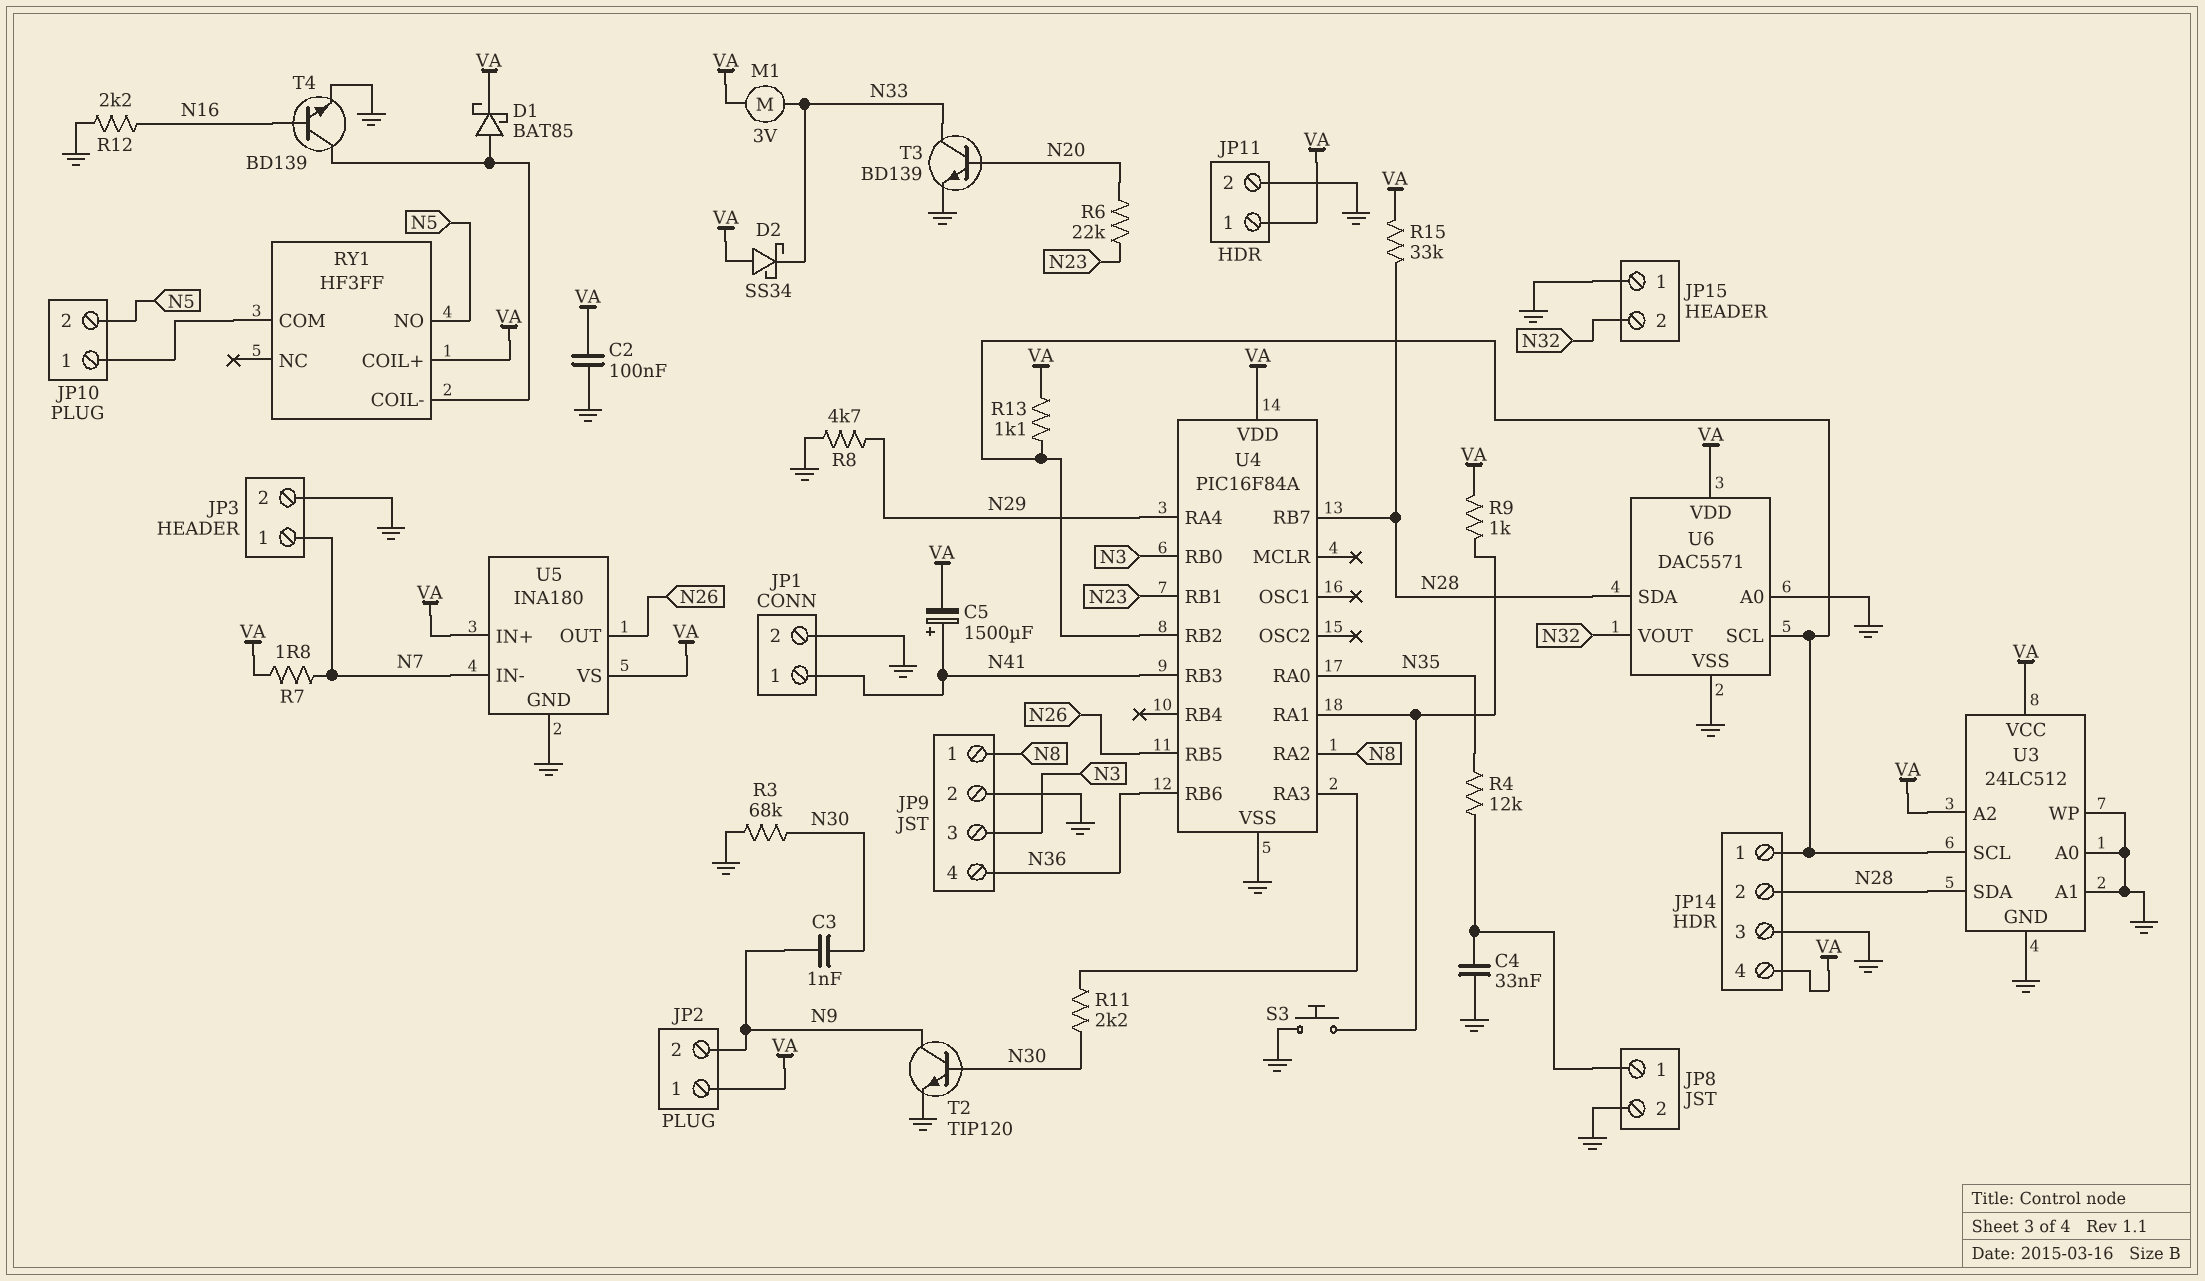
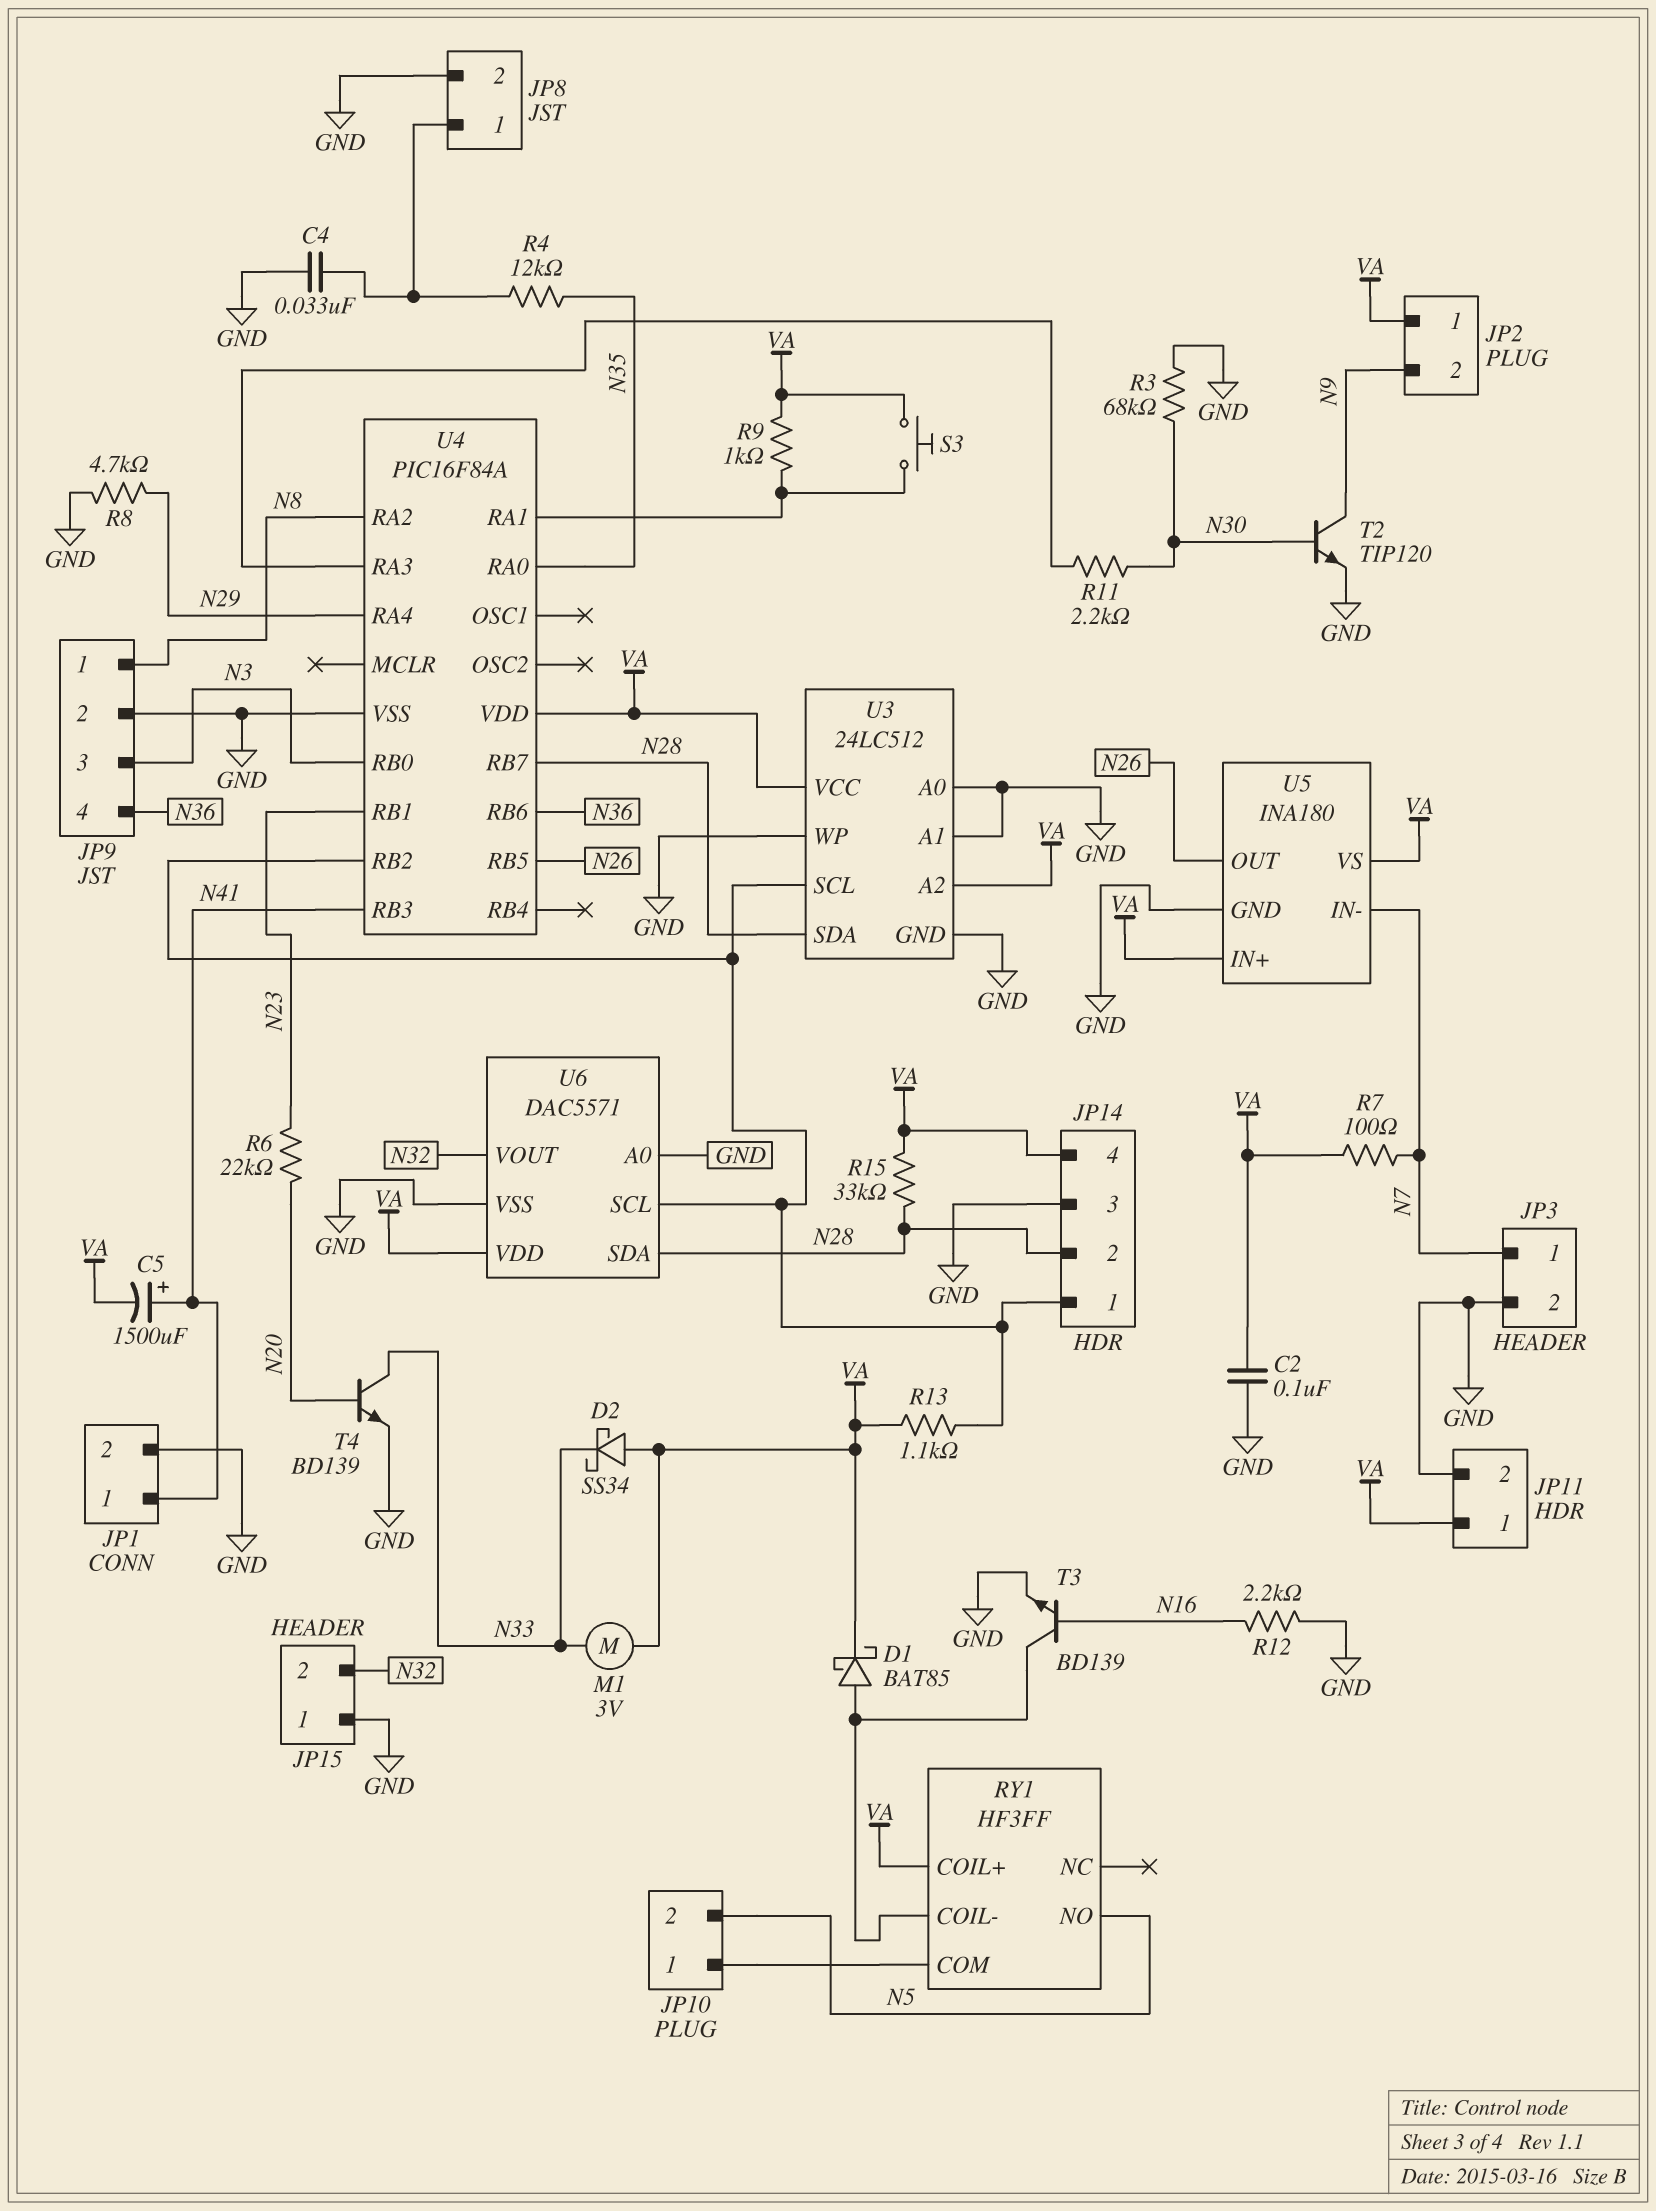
C3: 1nF (N9, N30) -> none
R7: 1.8 (N7, VA) -> 100 (N7, VA)
S3: button (GND, U4/RA1) -> button (U4/RA1, VA)
T3: NPN BD139 (B N20, C N33, E GND) -> NPN BD139 (B N16, C RY1/COIL-, E GND)
T4: NPN BD139 (B N16, C RY1/COIL-, E GND) -> NPN BD139 (B N20, C N33, E GND)

